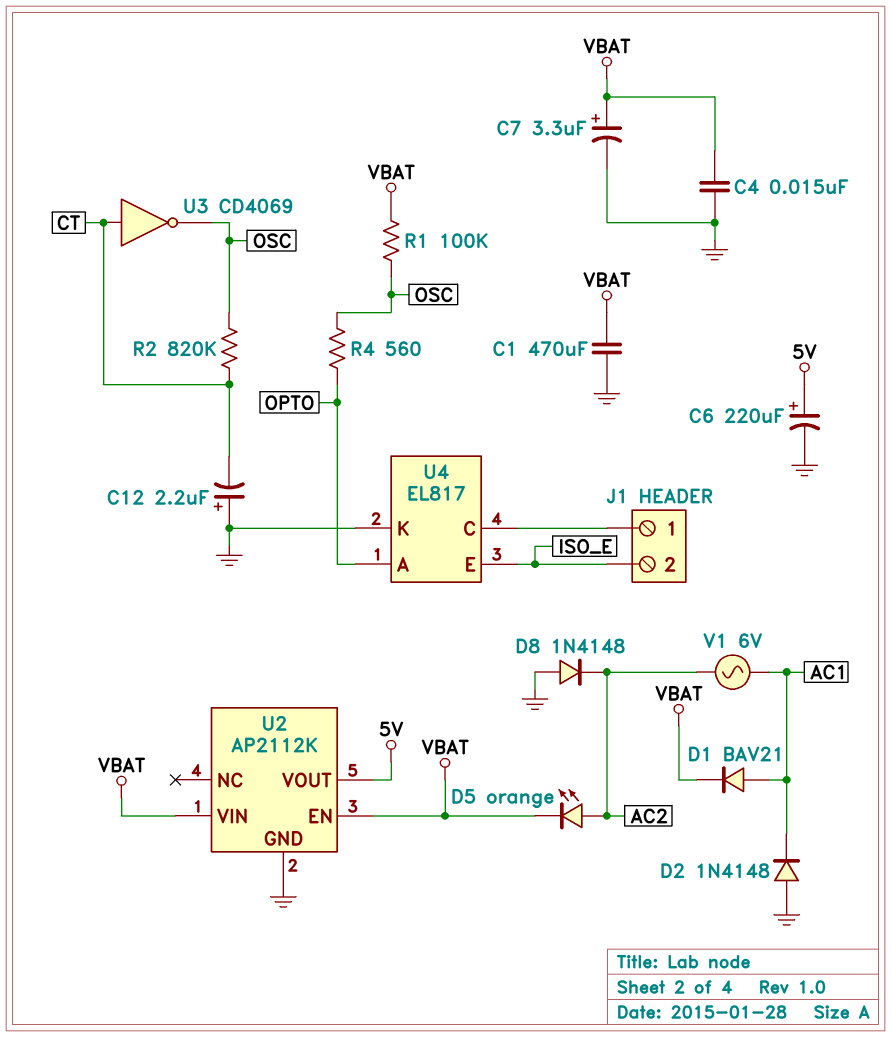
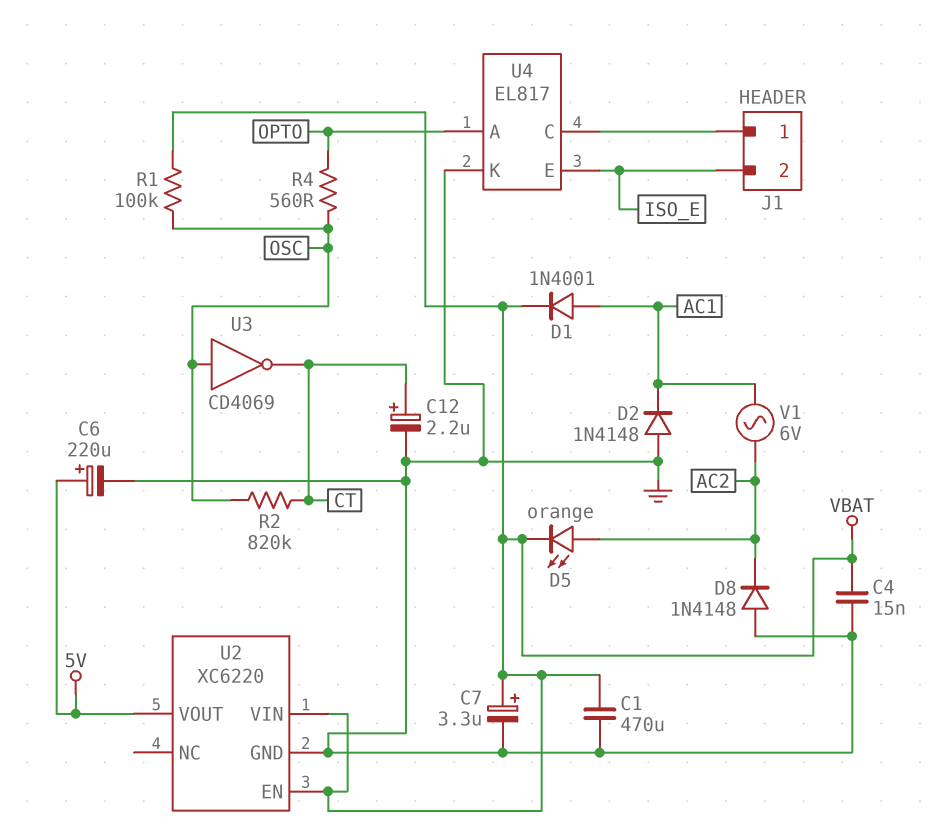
C12: 2.2uF (plus GND, minus CT) -> 2.2uF (plus CT, minus GND)
D1: diode BAV21 (A AC1, K VBAT) -> diode 1N4001 (A AC1, K VBAT)
U2: AP2112K -> XC6220
U3: NOT CD4069 (in CT, out OSC) -> NOT CD4069 (in OSC, out CT)

